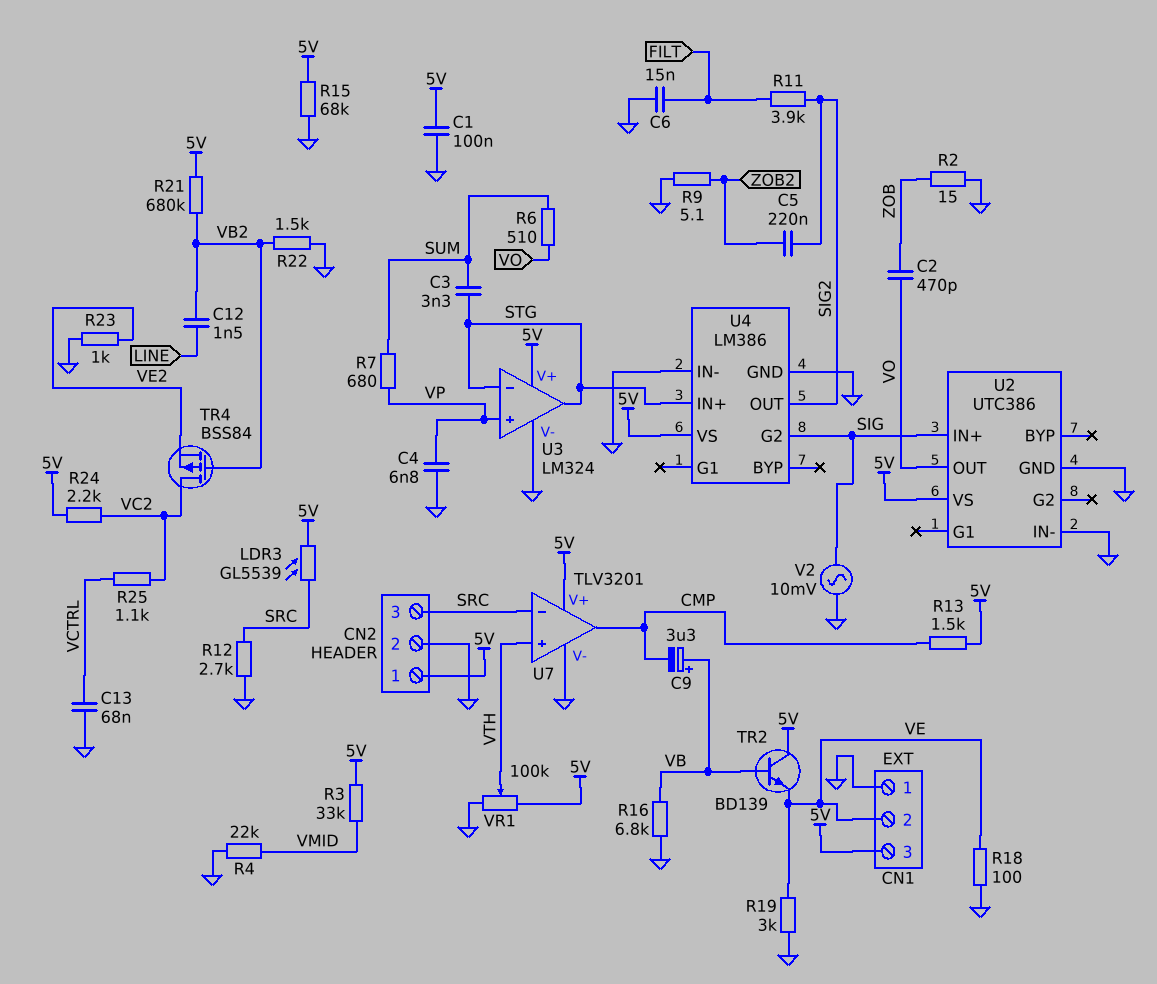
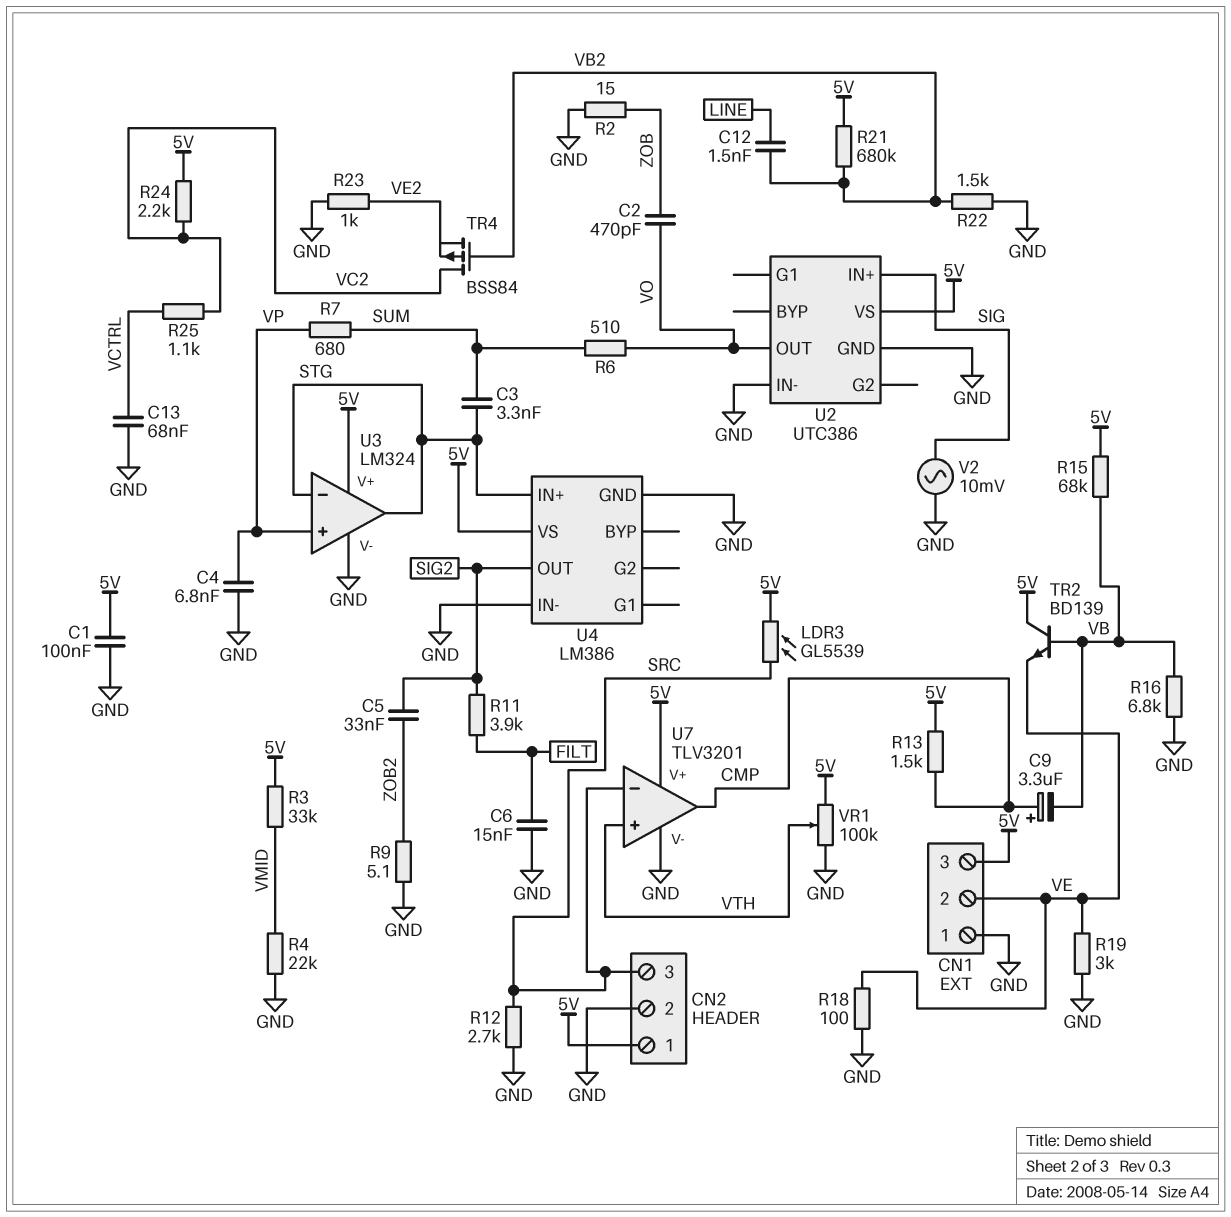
C5: 220nF (SIG2, ZOB2) -> 33nF (SIG2, ZOB2)
C9: 3.3uF (plus VB, minus CMP) -> 3.3uF (plus CMP, minus VB)
R15: 68k (5V, GND) -> 68k (5V, VB)
U4 pin G2: SIG -> none

